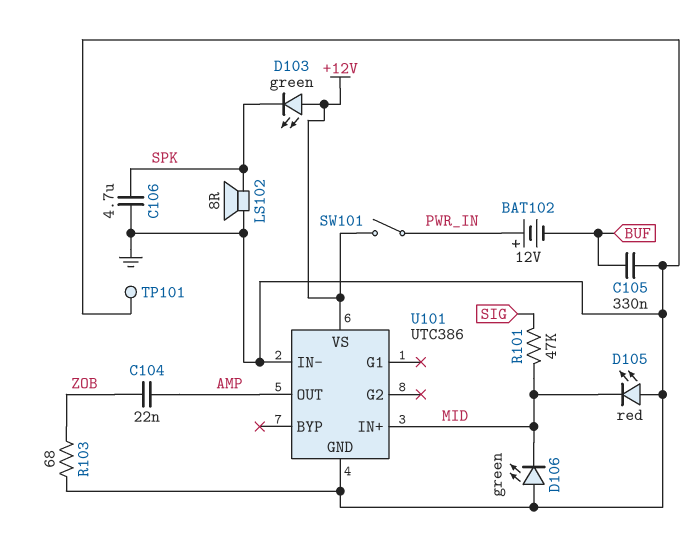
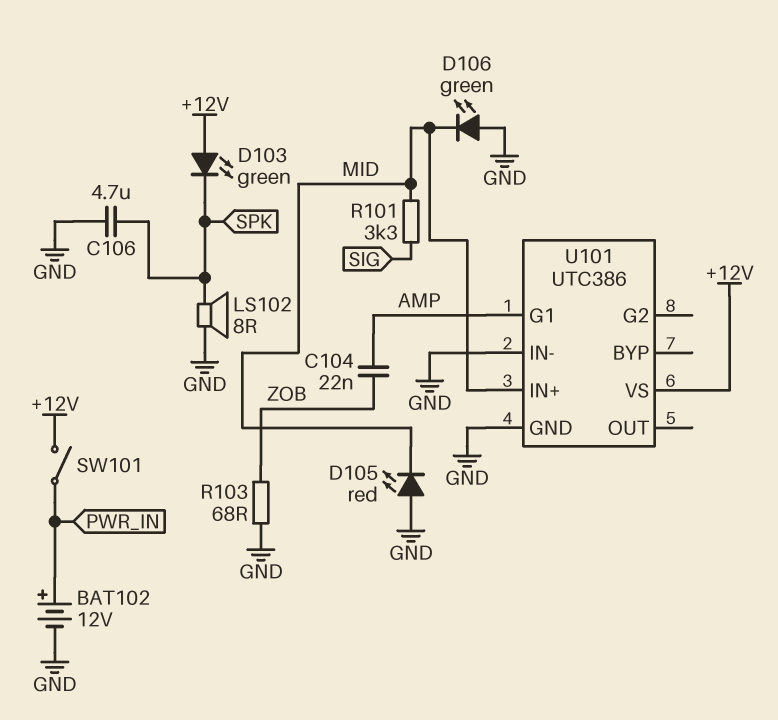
BAT102: 12V (plus PWR_IN, minus BUF) -> 12V (plus PWR_IN, minus GND)
C105: 330nF (BUF, GND) -> none
R101: 47k (MID, SIG) -> 3.3k (MID, SIG)
TP101: test point (GND) -> none
U101 pin G1: none -> AMP
U101 pin OUT: AMP -> none

